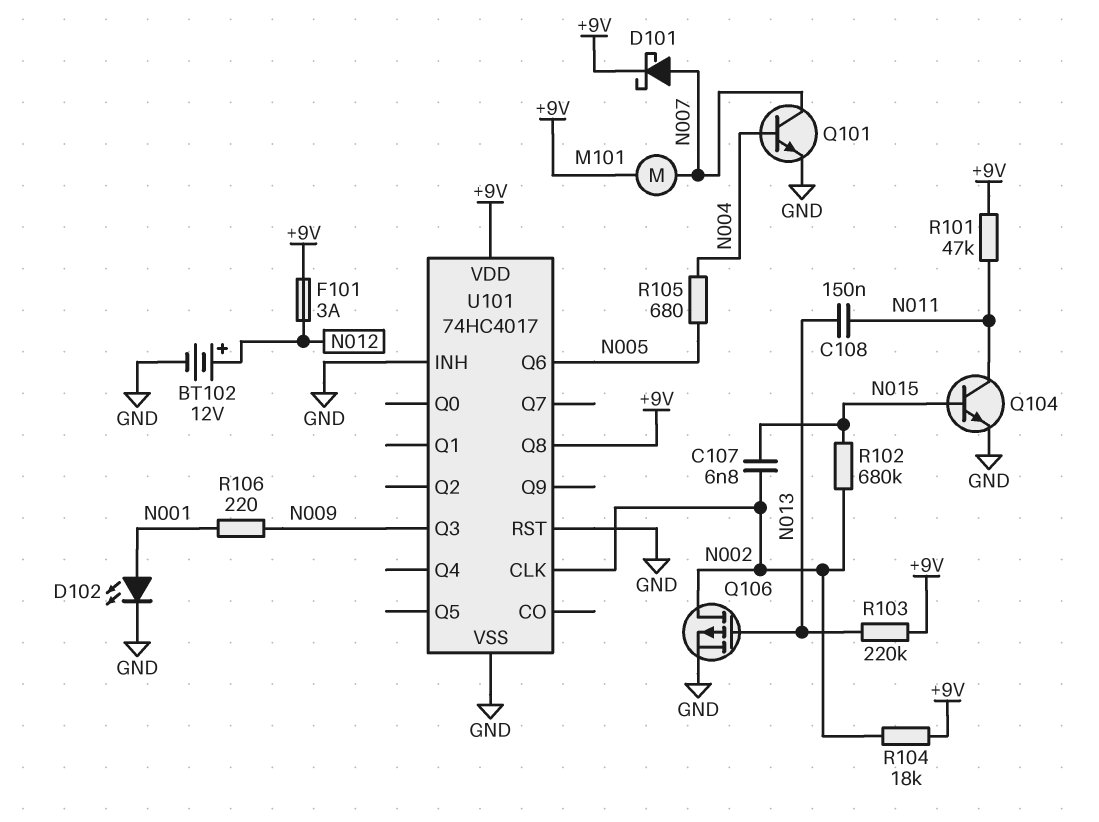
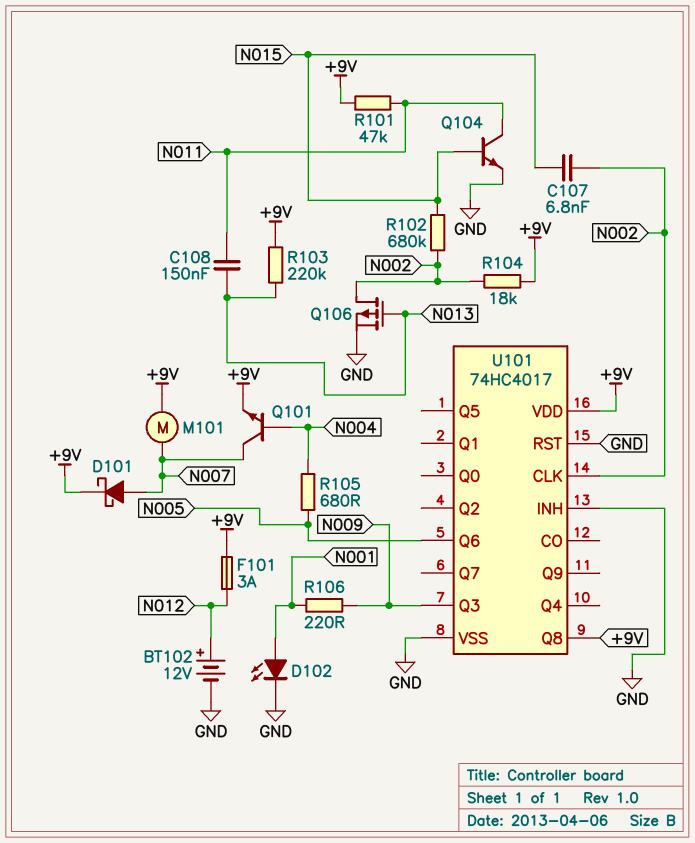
Q101: NPN (B N004, C N007, E GND) -> NPN (B N004, C N007, E +9V)

